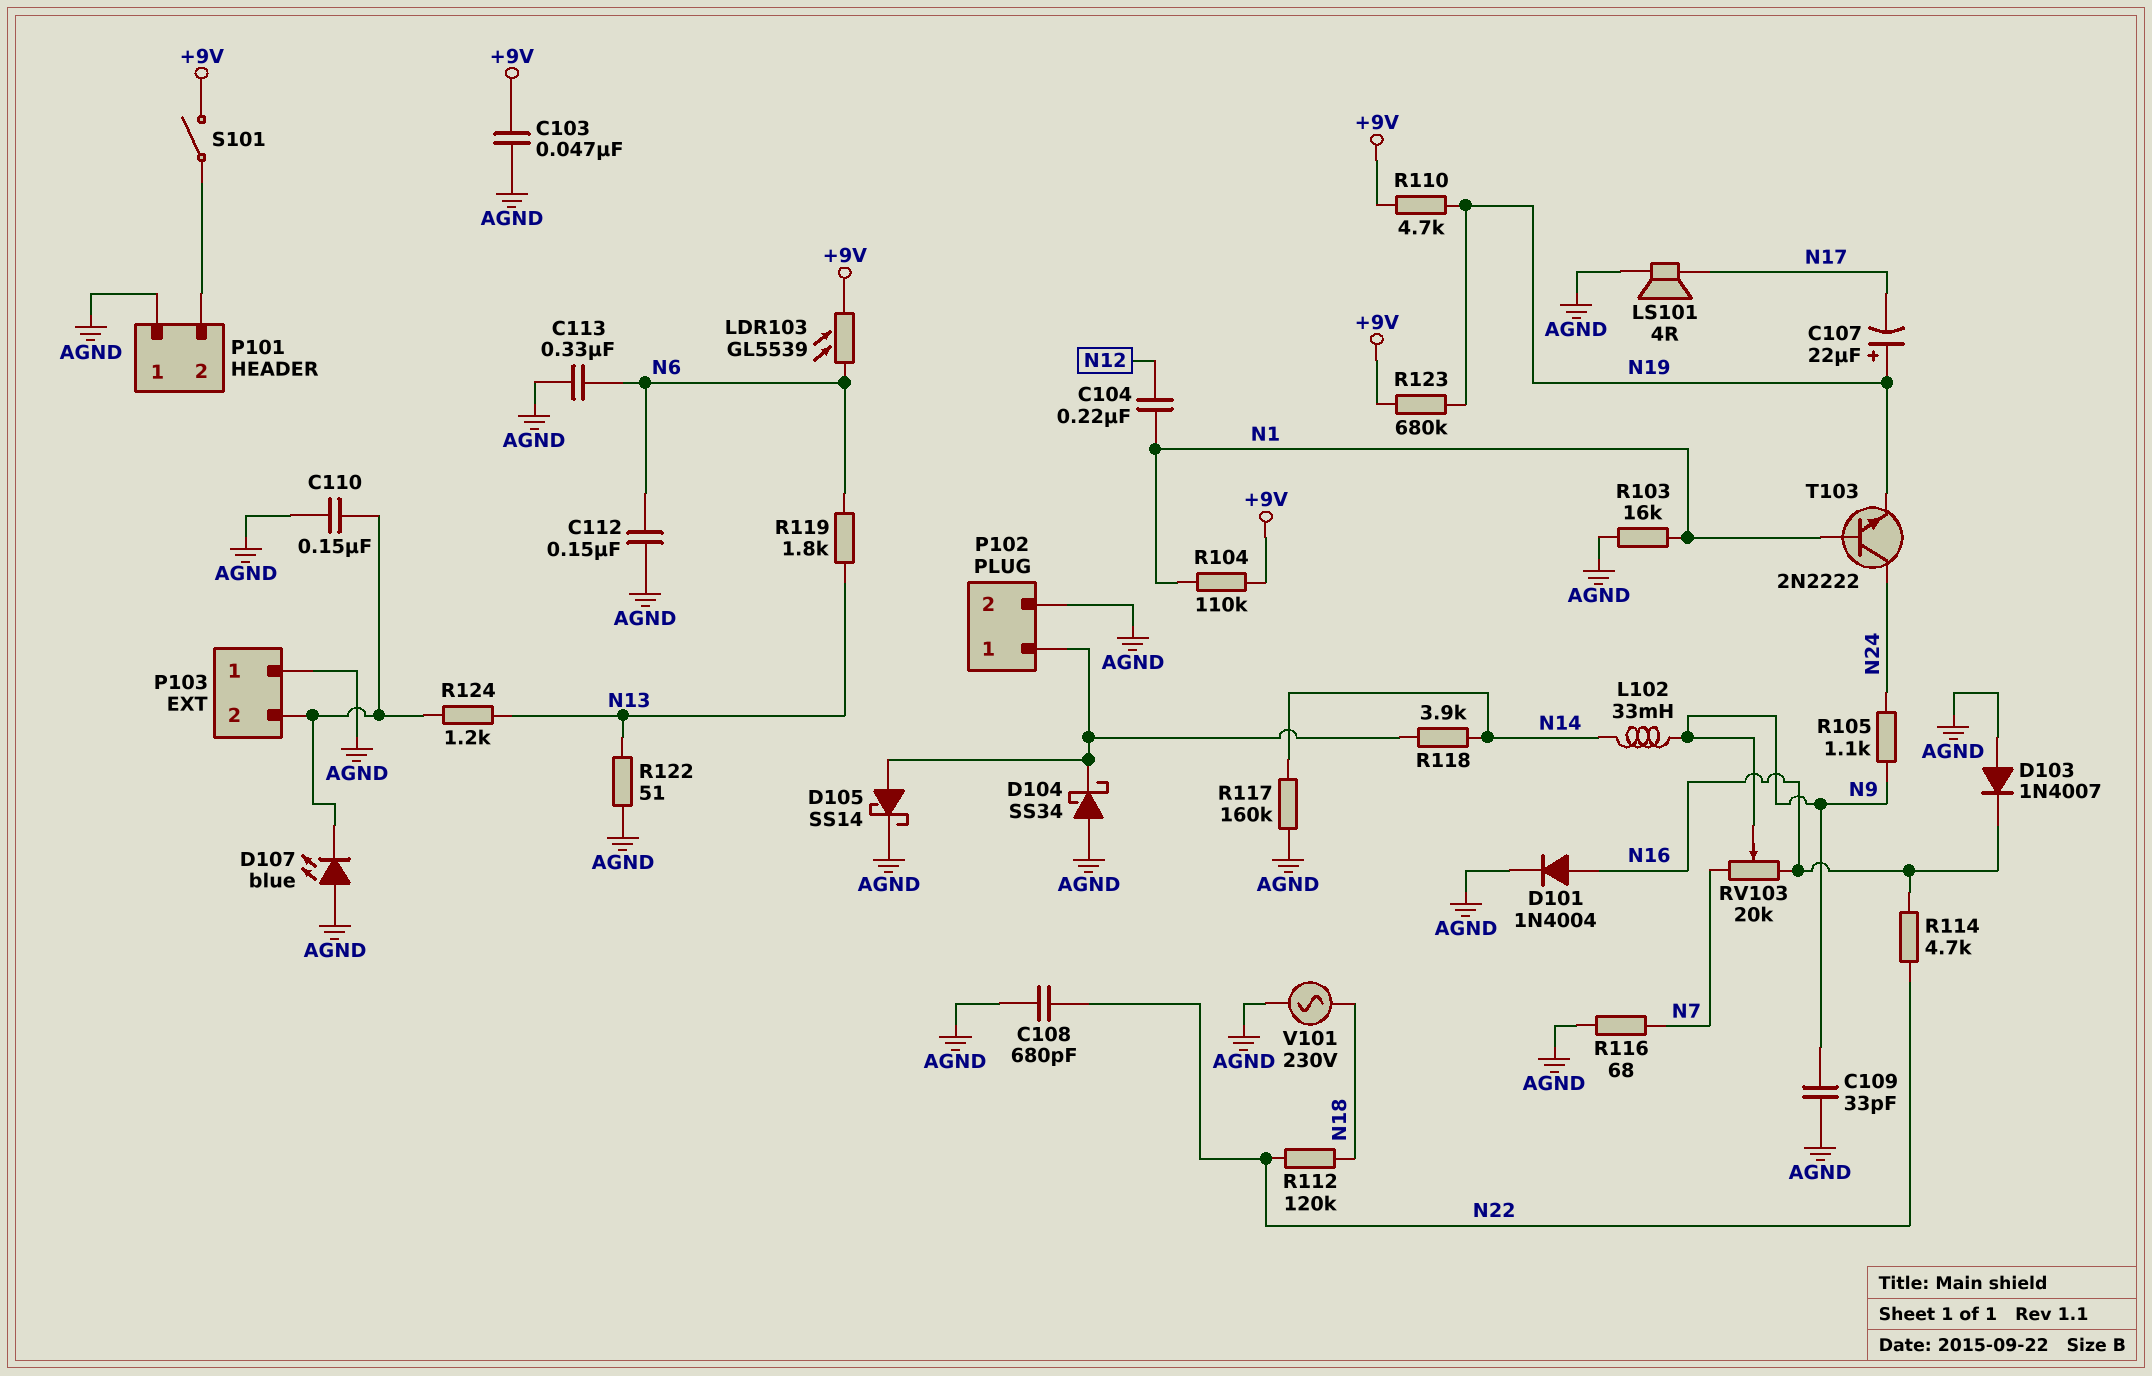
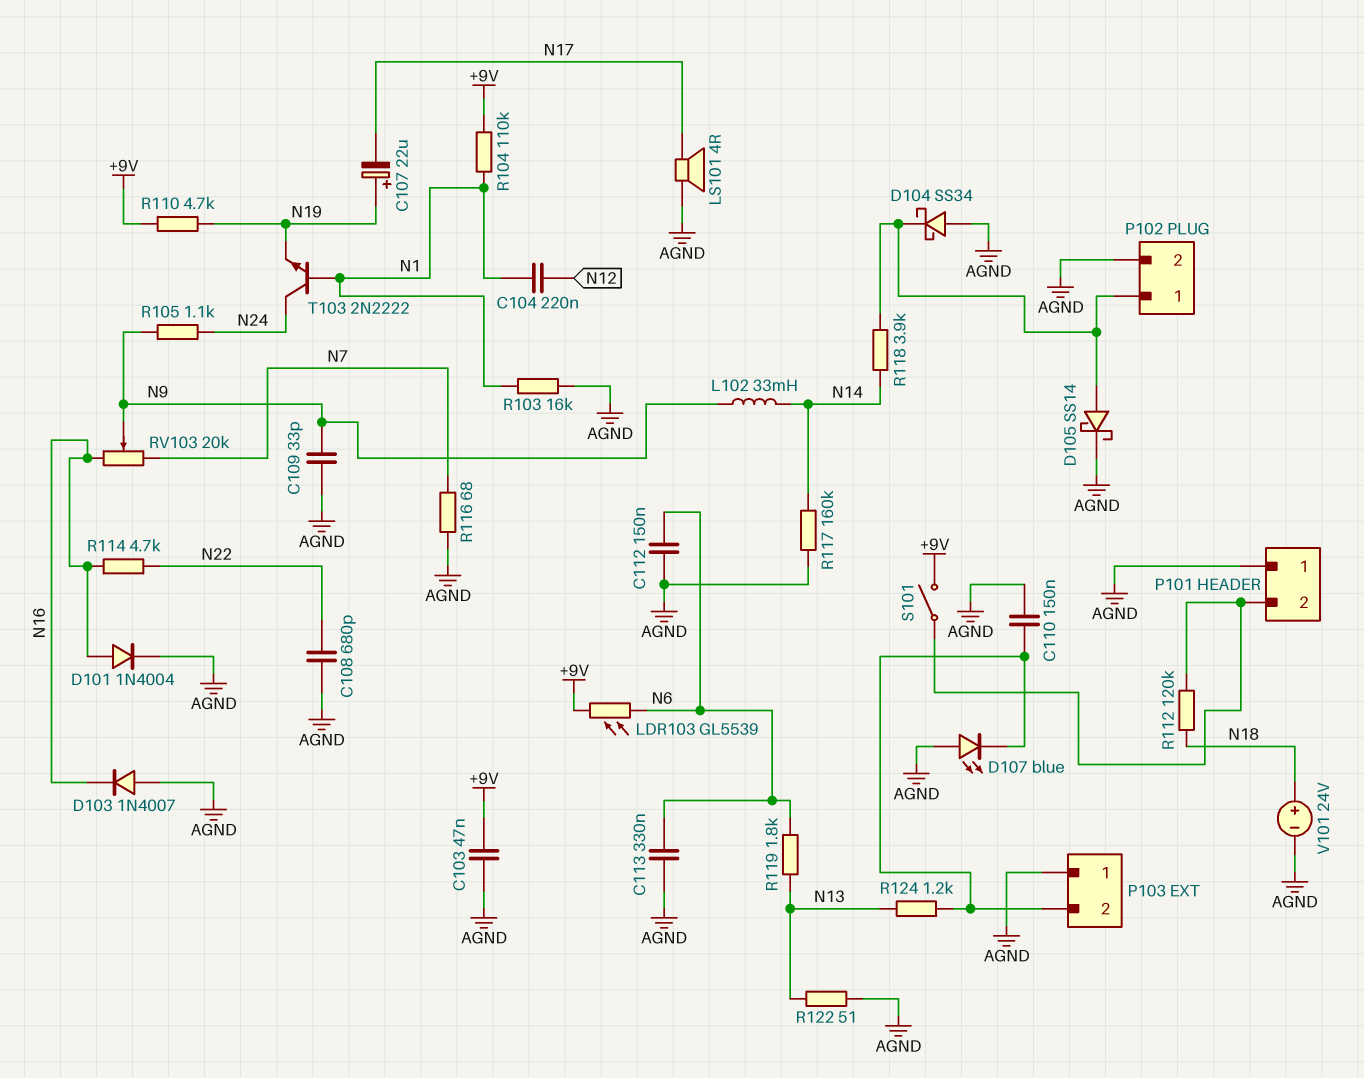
R112: 120k (N18, N22) -> 120k (N18, P101/2)
R123: 680k (+9V, N19) -> none
V101: AC 230V (AGND, N18) -> 24V (plus N18, minus AGND)

